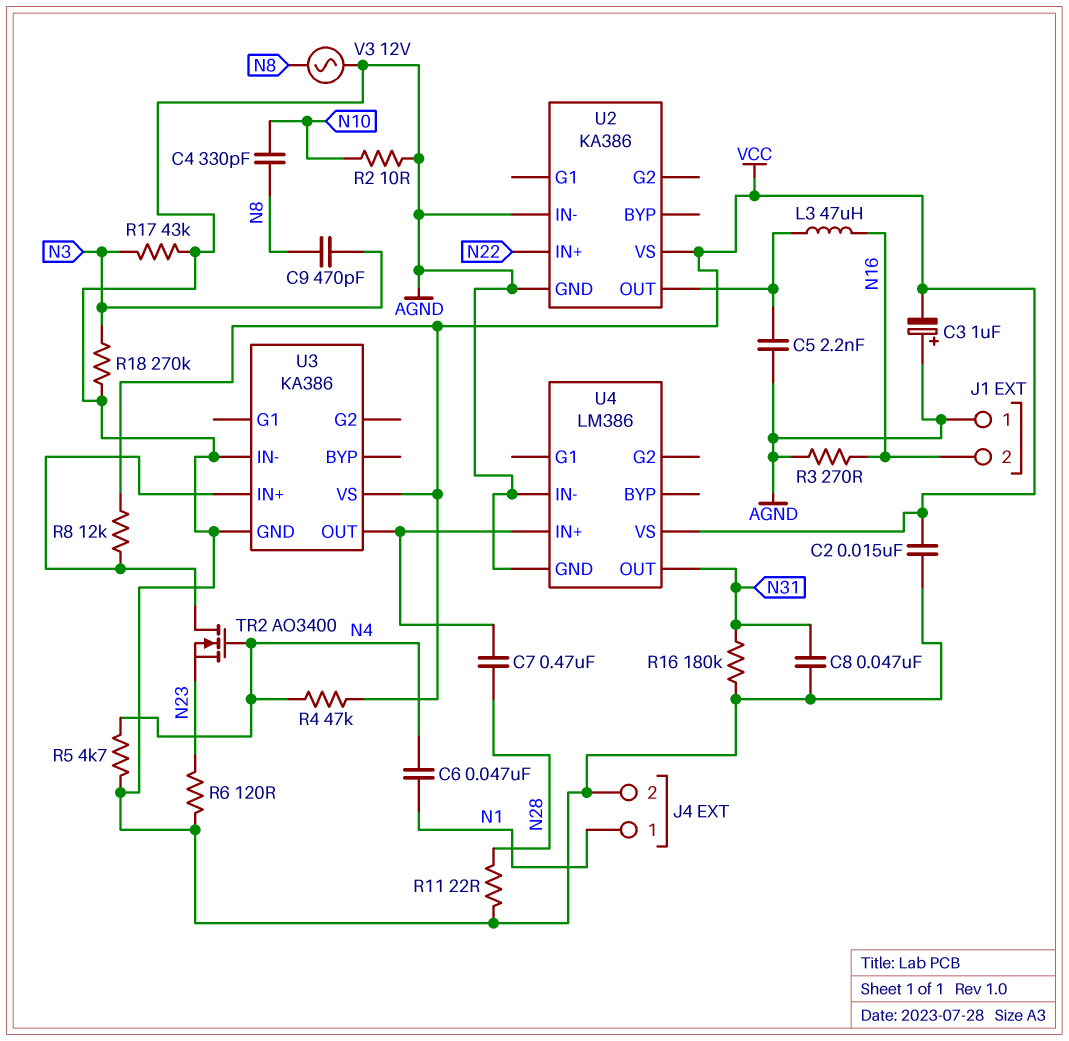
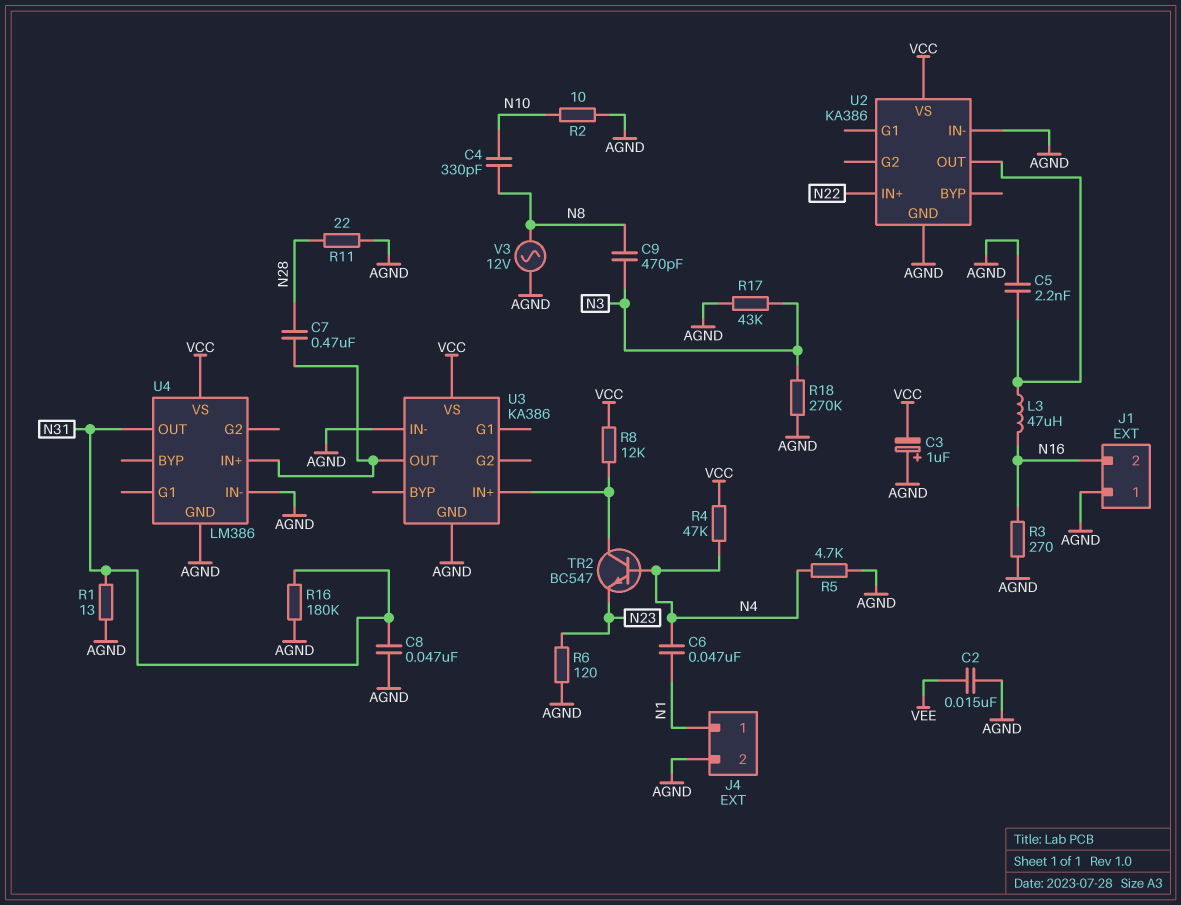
C2: 15nF (AGND, VCC) -> 15nF (AGND, VEE)
R1: none -> 13 (AGND, N31)
TR2: NMOS AO3400 (G N4, D U3/IN+, S N23) -> NPN BC547 (B N4, C U3/IN+, E N23)

